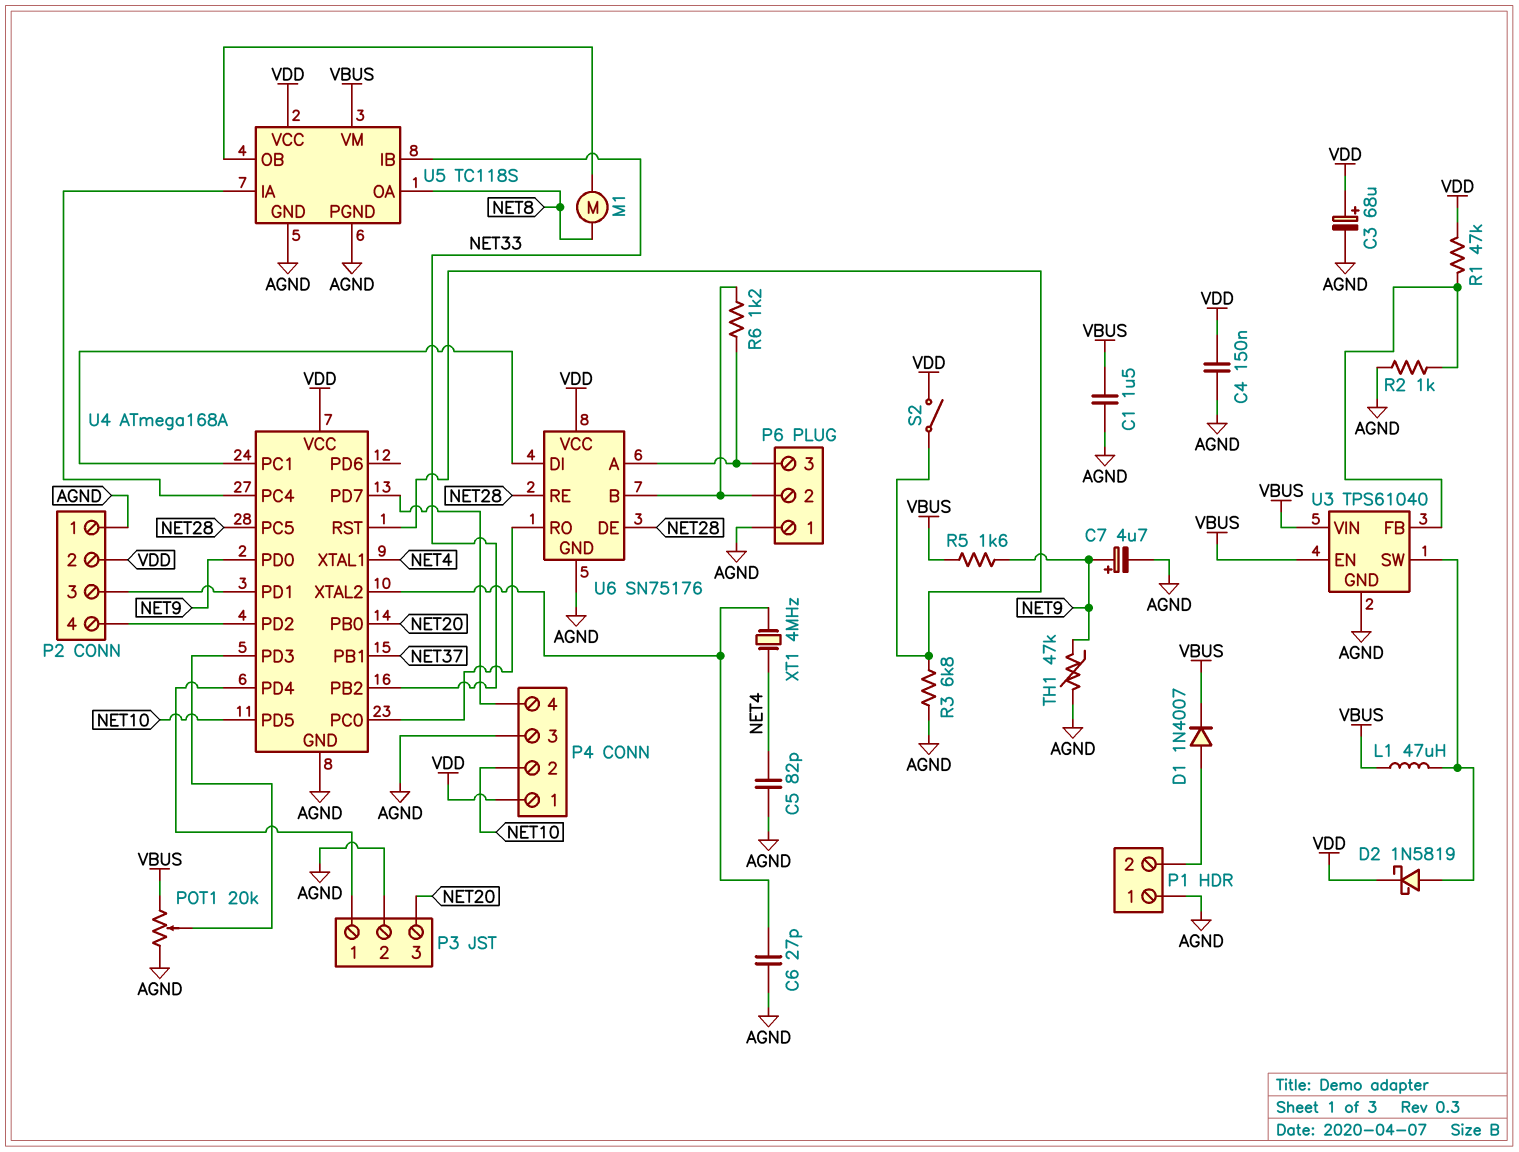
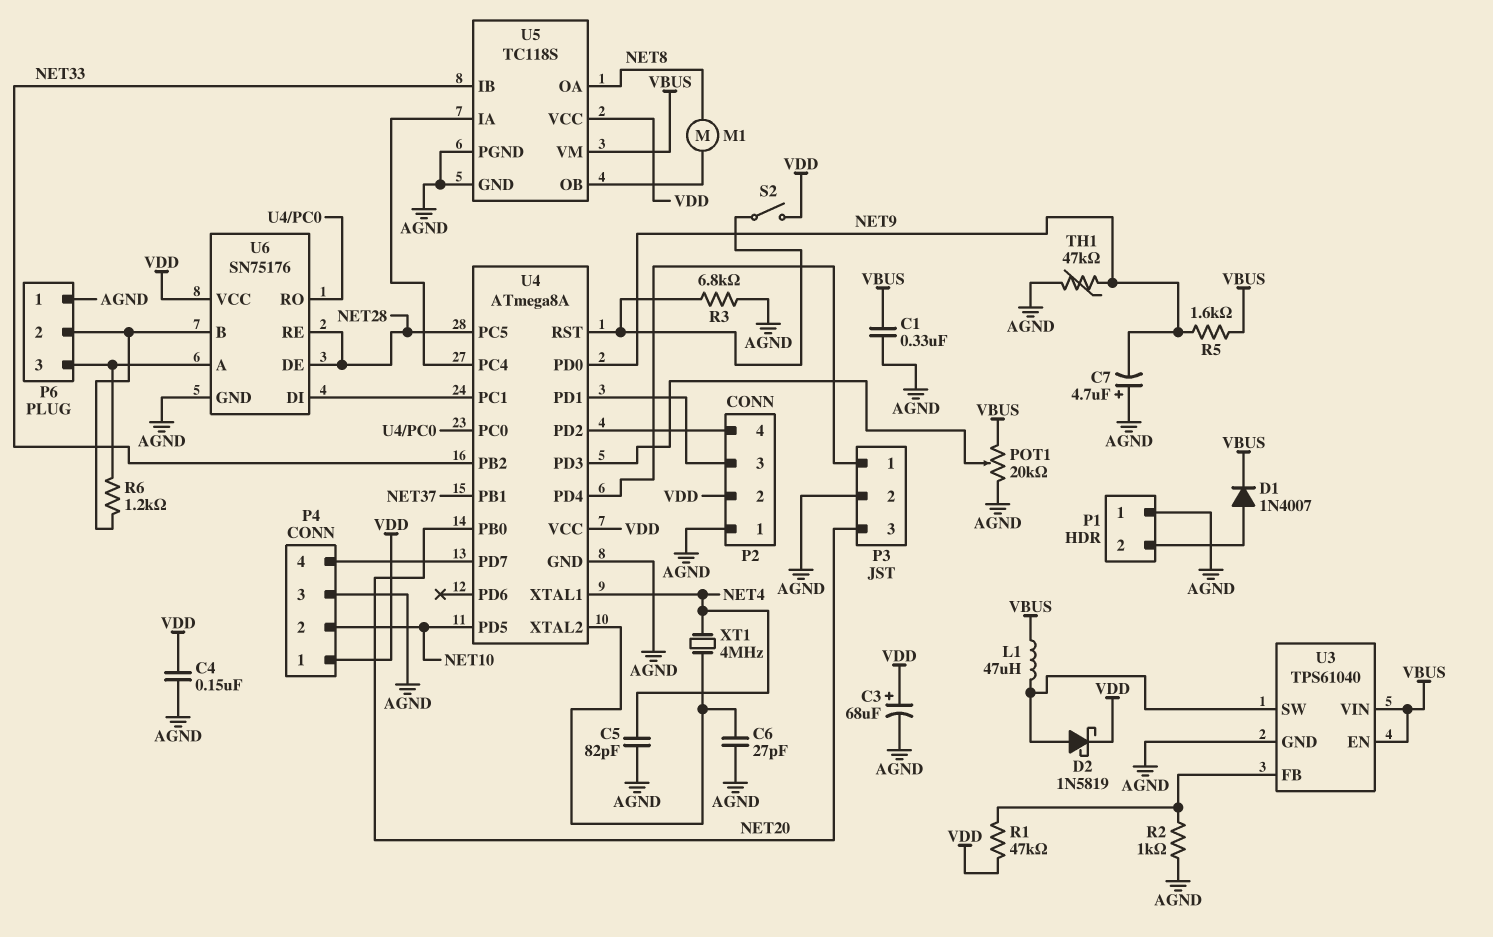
C1: 1.5uF (AGND, VBUS) -> 330nF (AGND, VBUS)
C7: 4.7uF (plus NET9, minus AGND) -> 4.7uF (plus AGND, minus NET9)
U4: ATmega168A -> ATmega8A

